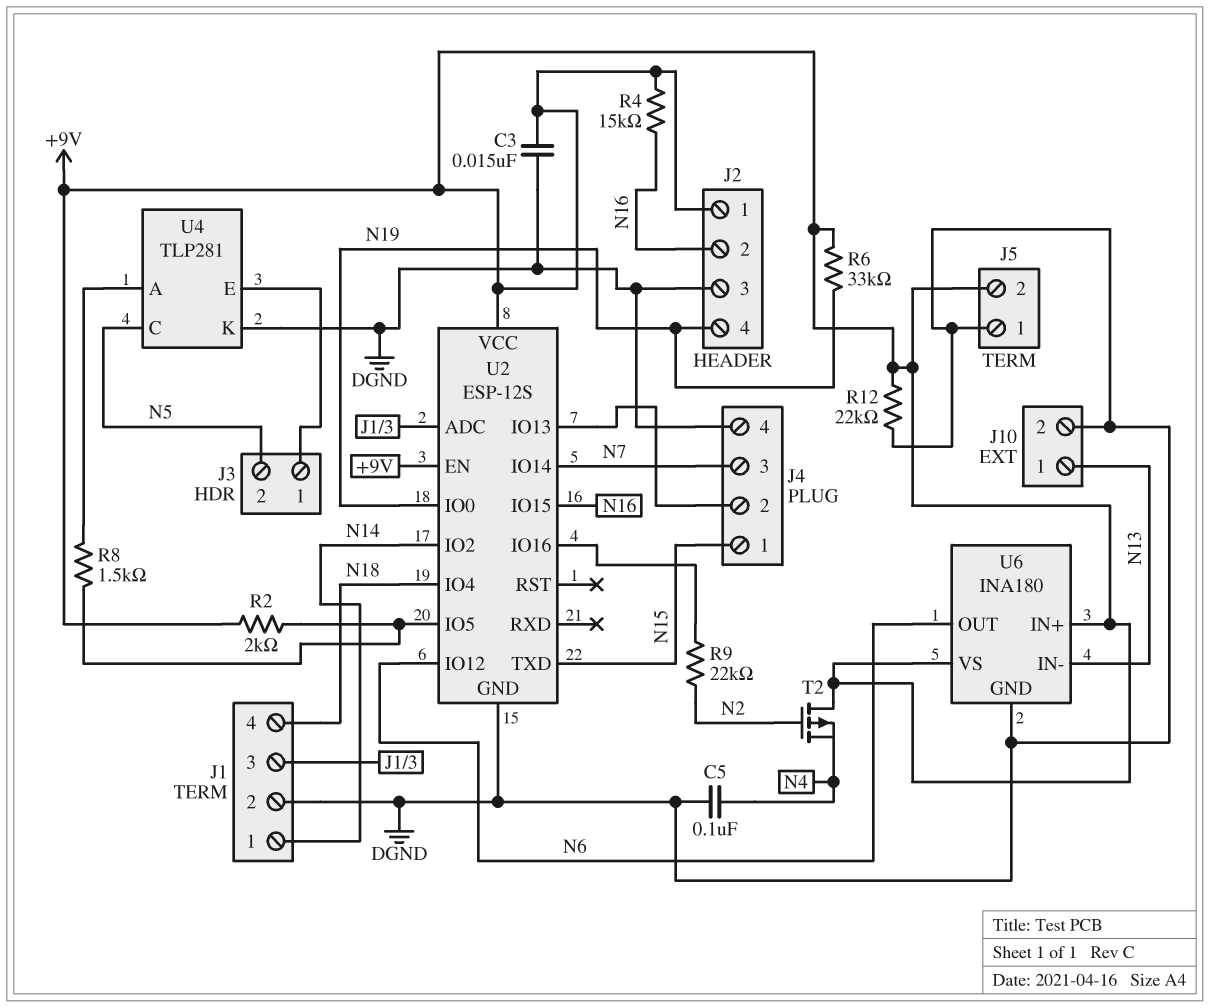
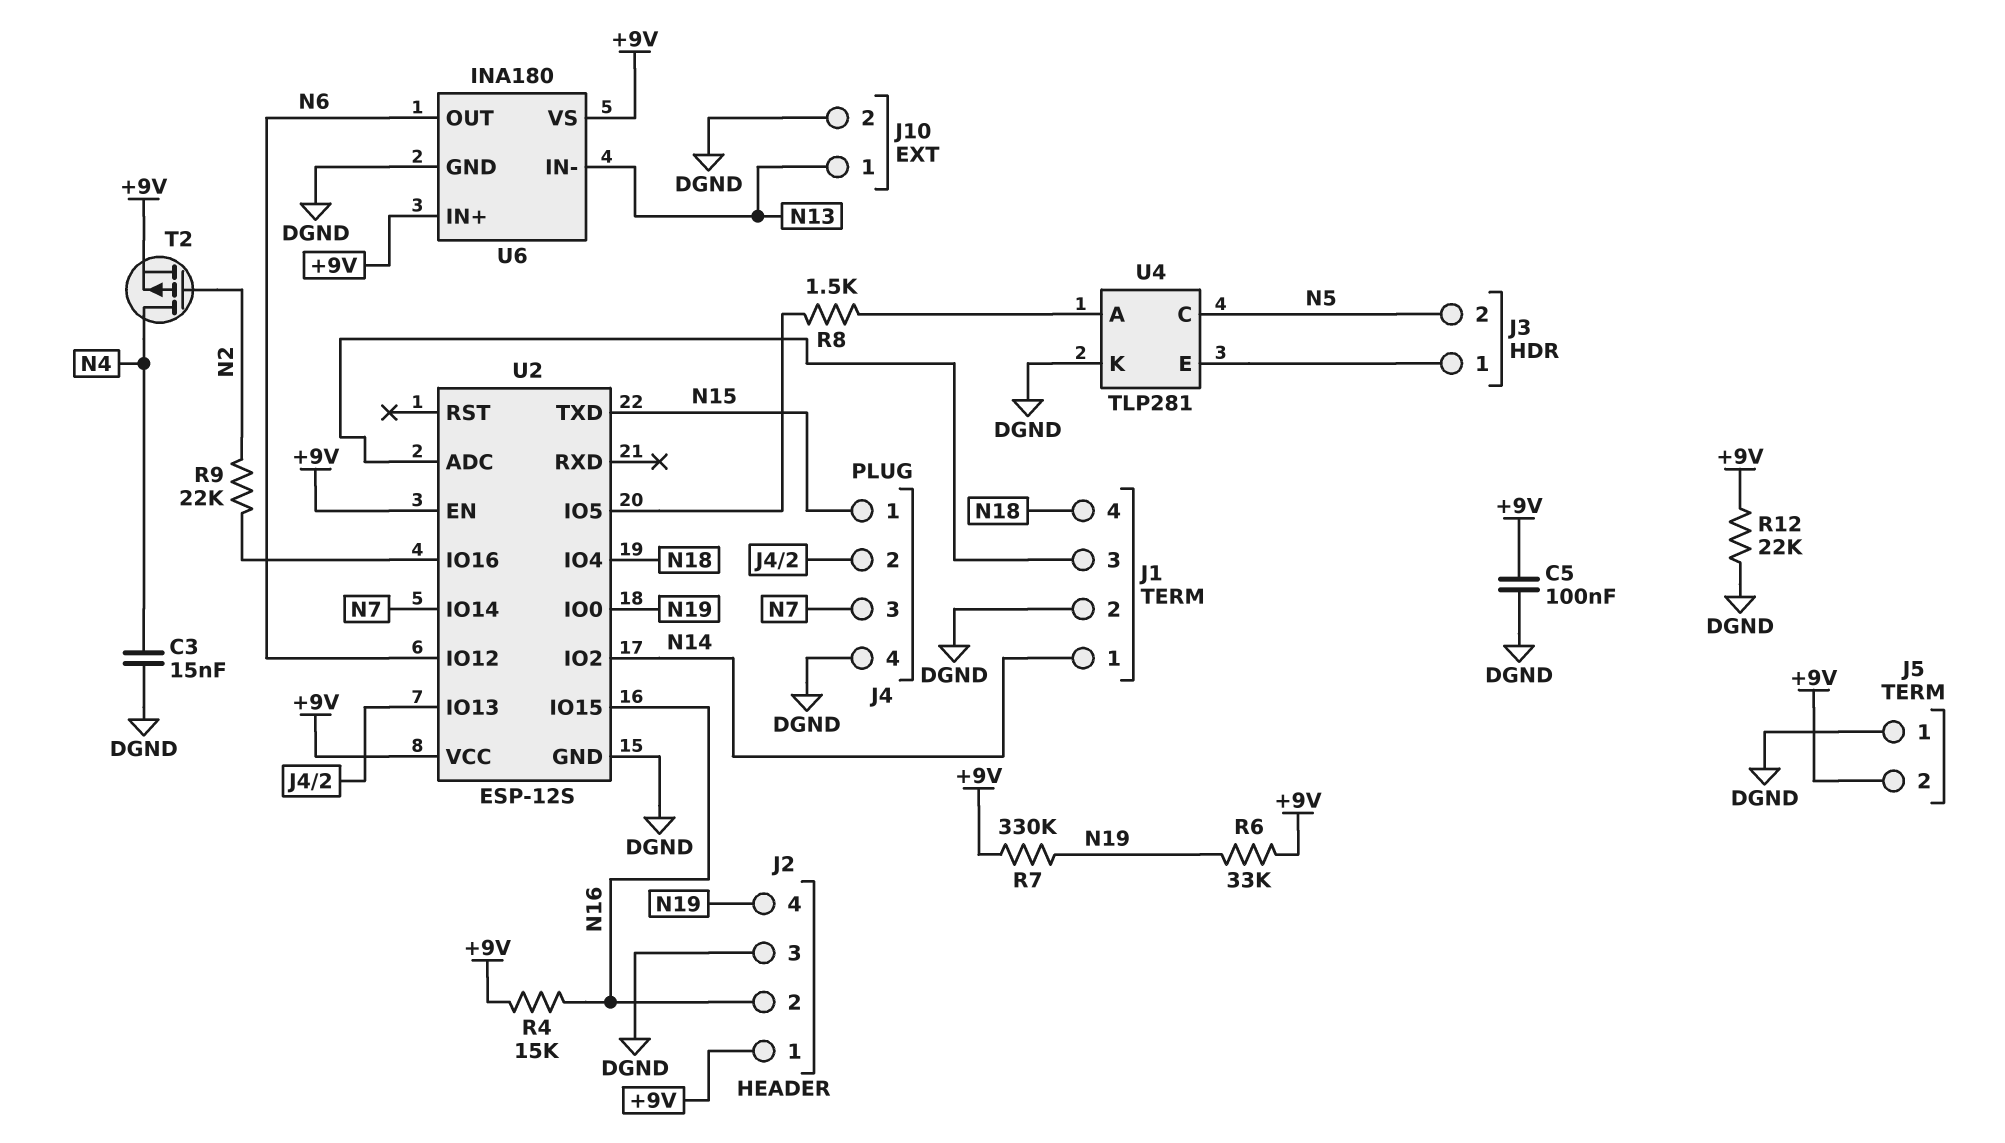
C3: 15nF (+9V, DGND) -> 15nF (DGND, N4)
C5: 100nF (DGND, N4) -> 100nF (+9V, DGND)
R2: 2k (+9V, U2/IO5) -> none
R7: none -> 330k (+9V, N19)
T2: PMOS (G N2, D +9V, S N4) -> PMOS (G N2, D N4, S +9V)

